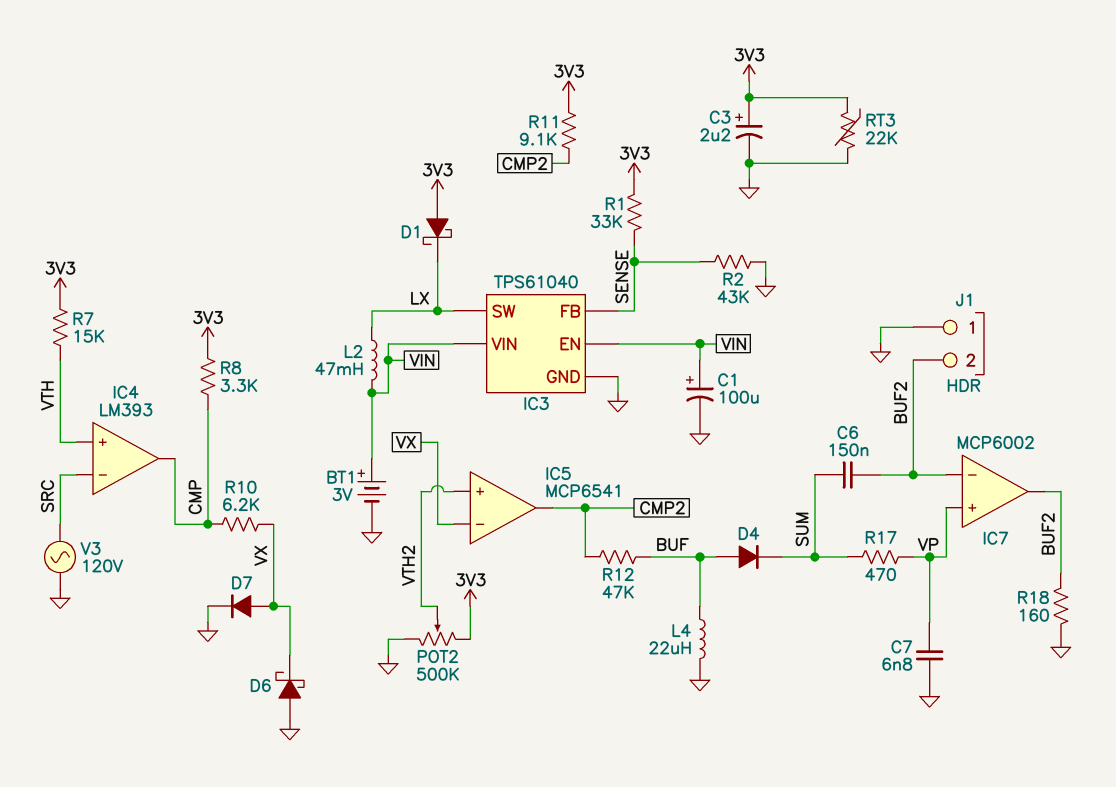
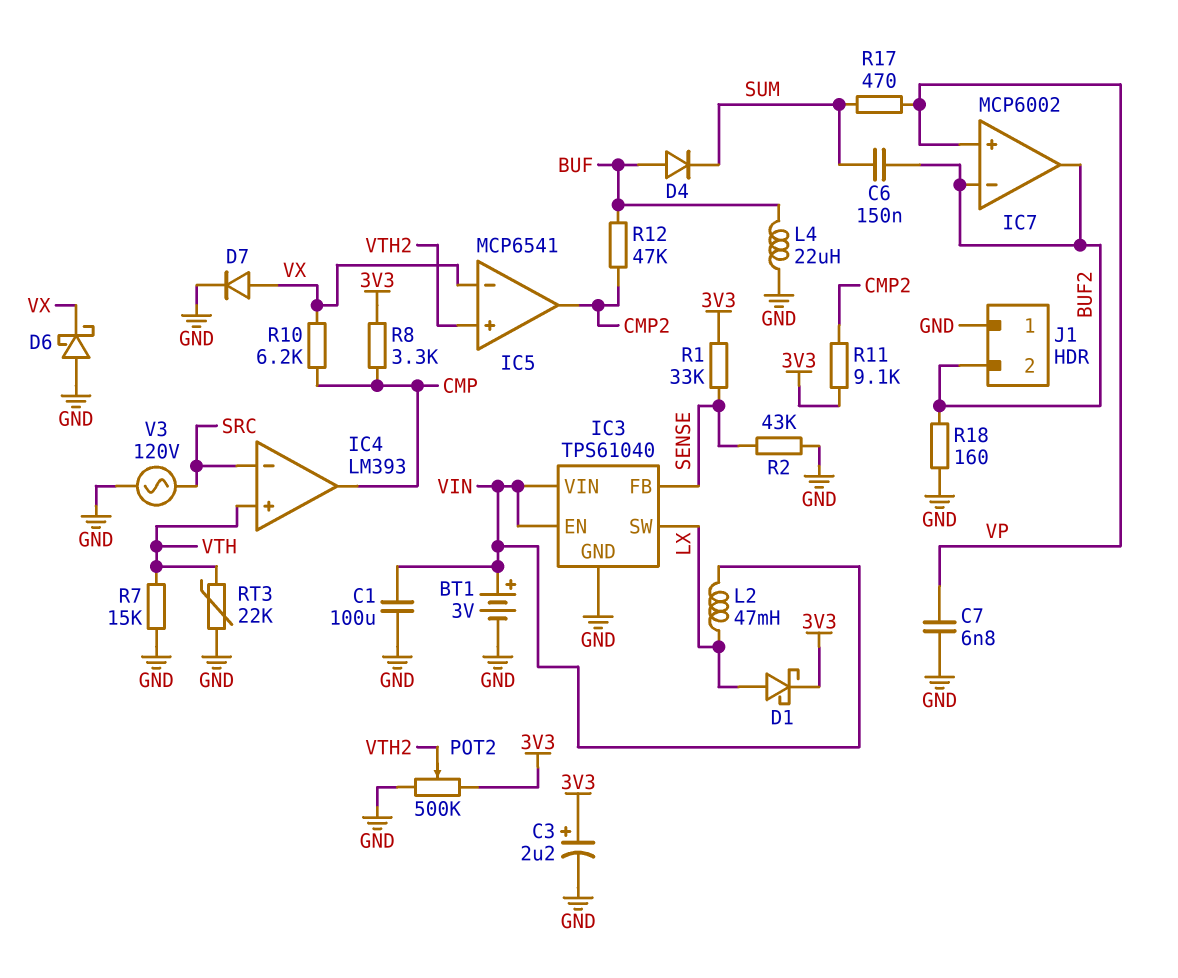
C1: 100uF (plus VIN, minus GND) -> 100uF (GND, VIN)
D1: schottky (A 3V3, K LX) -> schottky (A LX, K 3V3)
R7: 15k (3V3, VTH) -> 15k (GND, VTH)
RT3: 22k (3V3, GND) -> 22k (GND, VTH)

